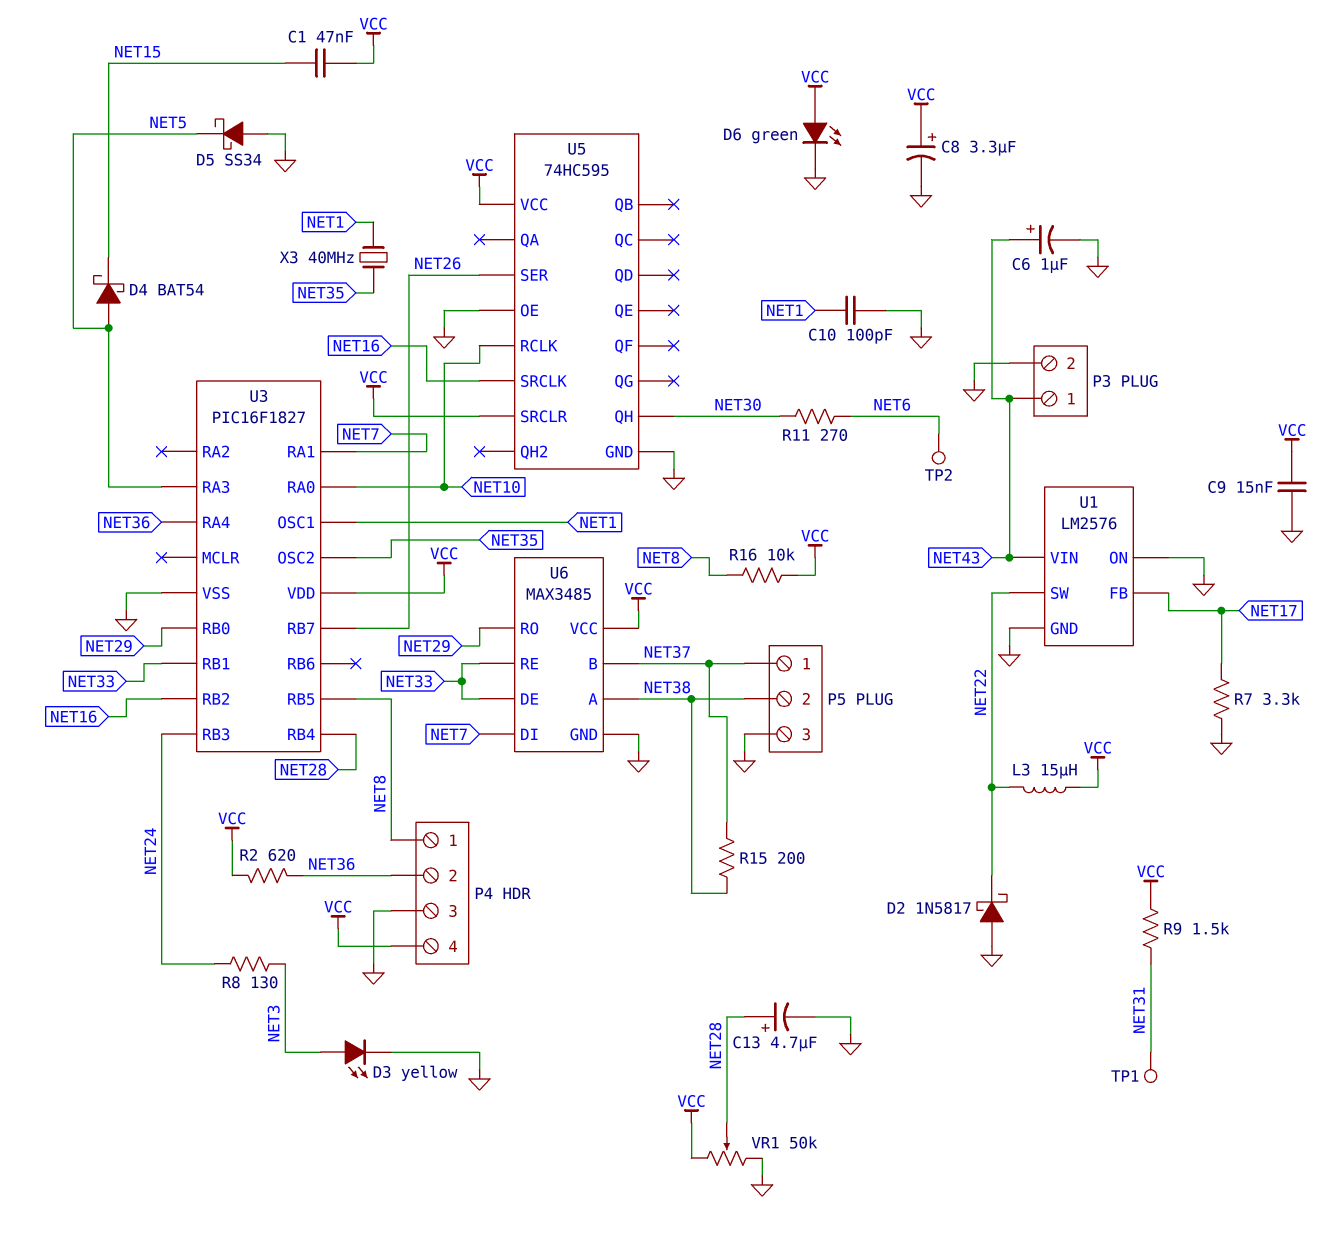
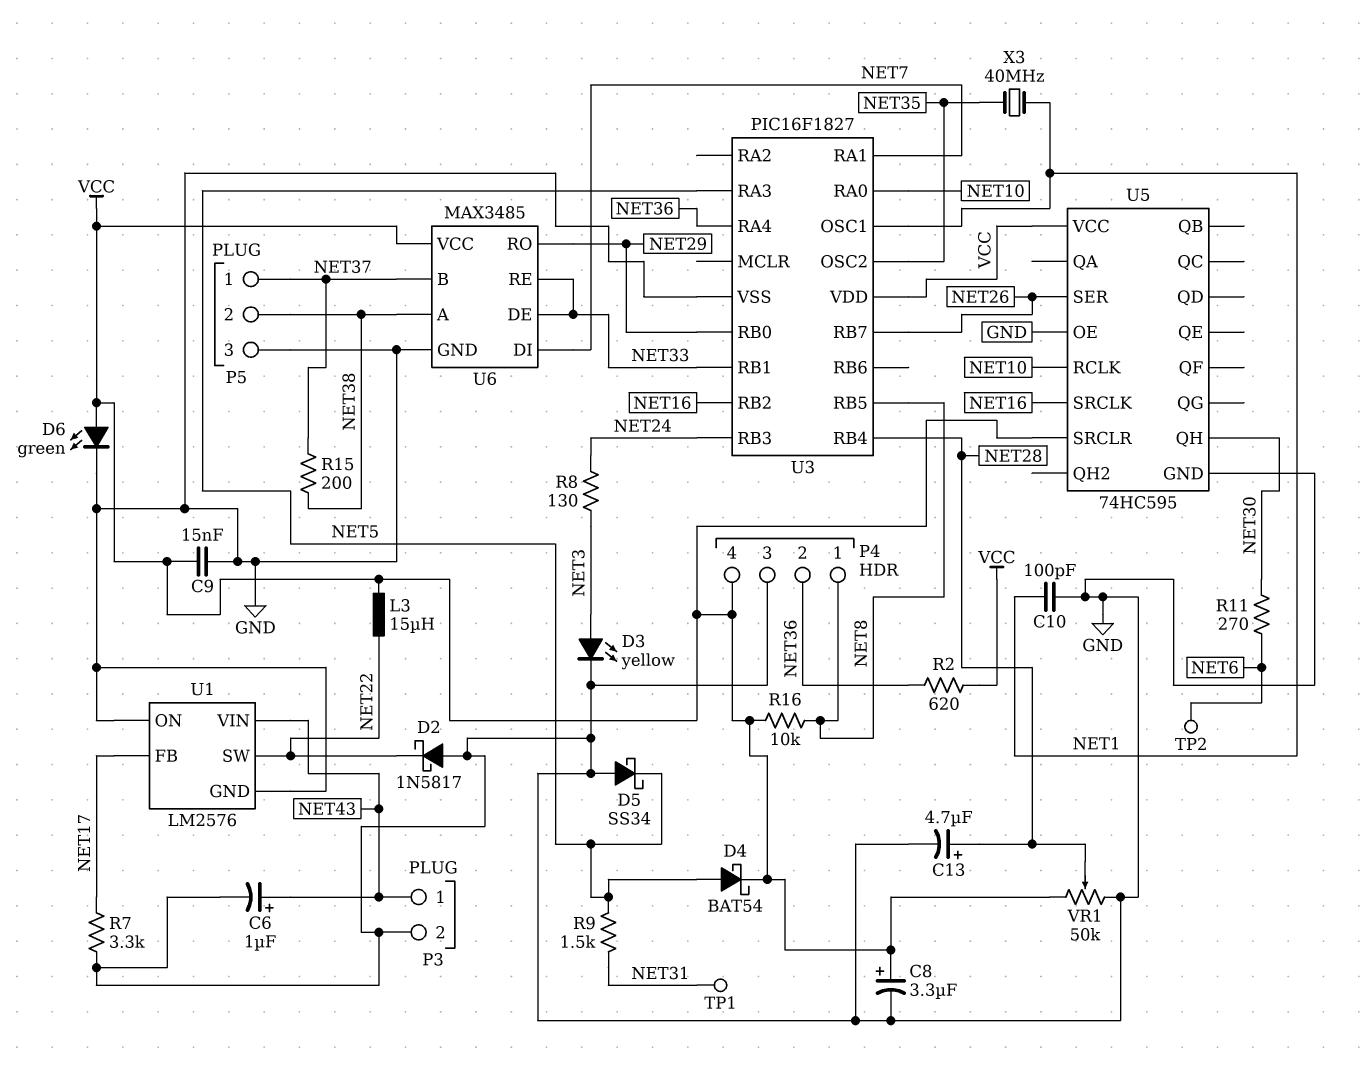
C1: 47nF (NET15, VCC) -> none
D4: schottky BAT54 (A NET5, K NET15) -> schottky BAT54 (A NET5, K VCC)
R9: 1.5k (NET31, VCC) -> 1.5k (NET5, NET31)

